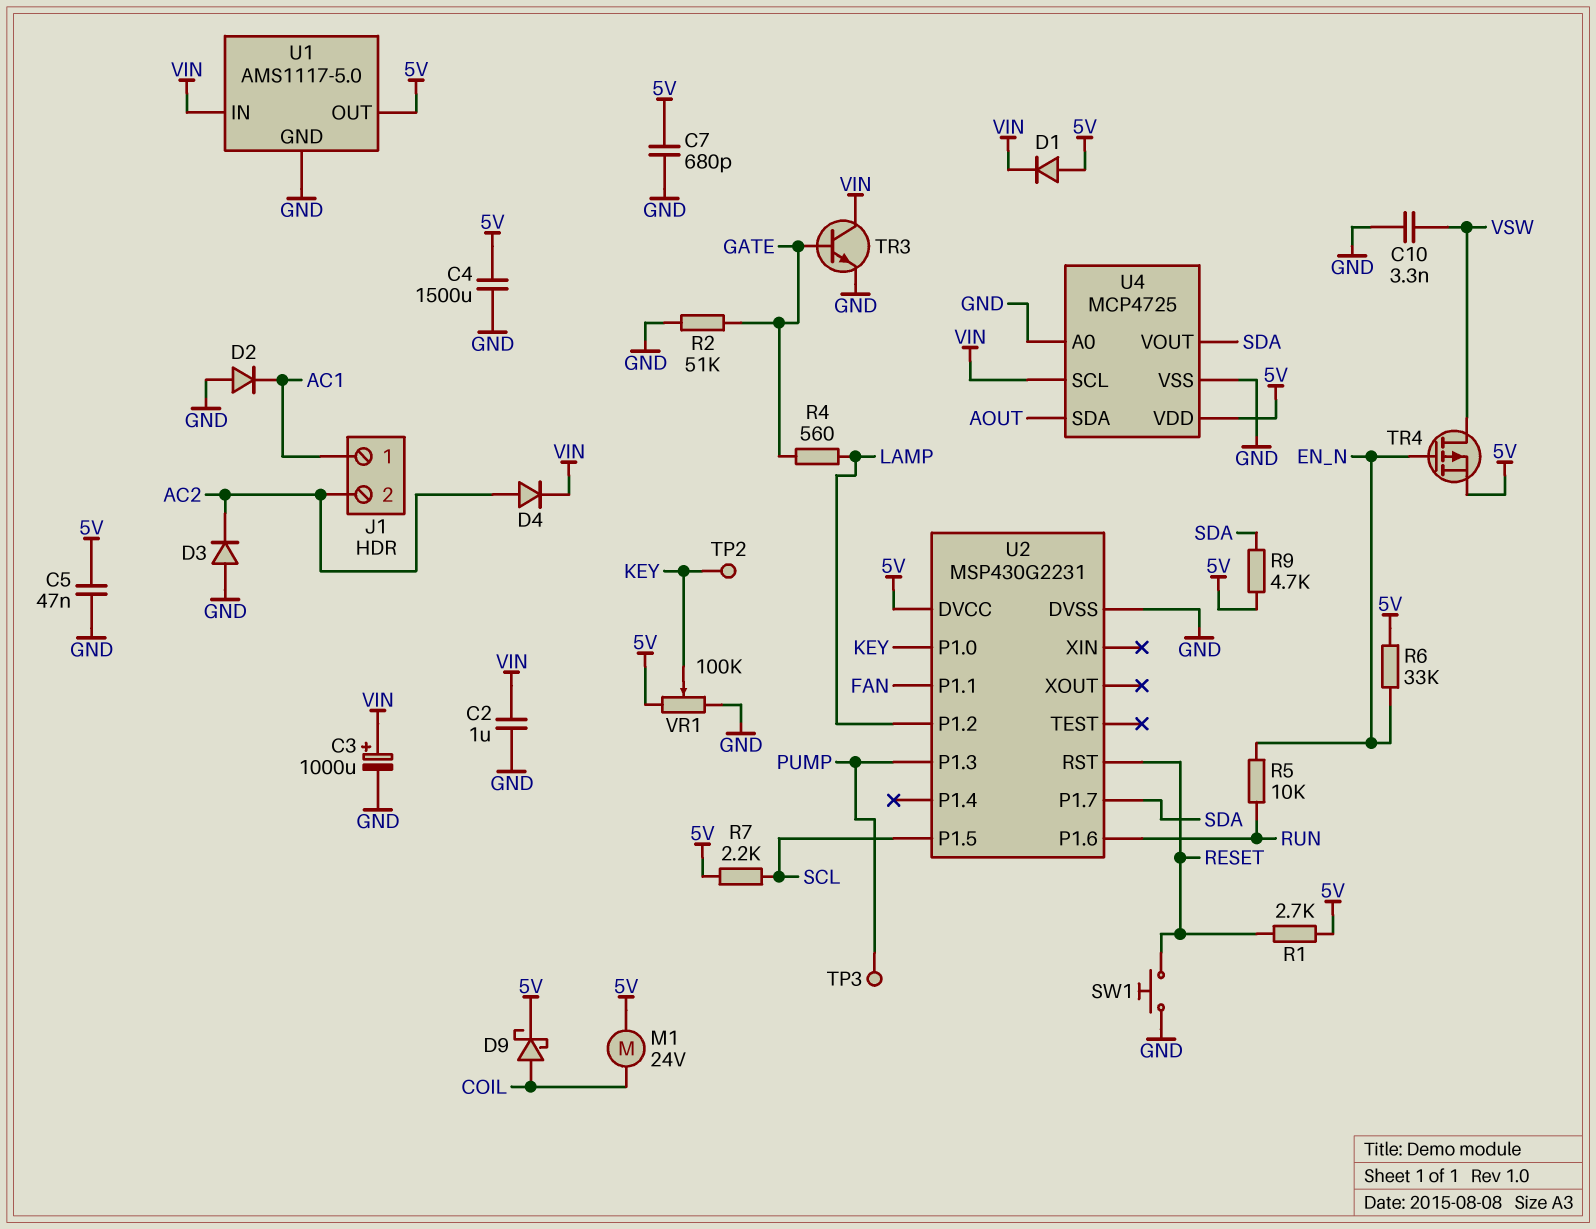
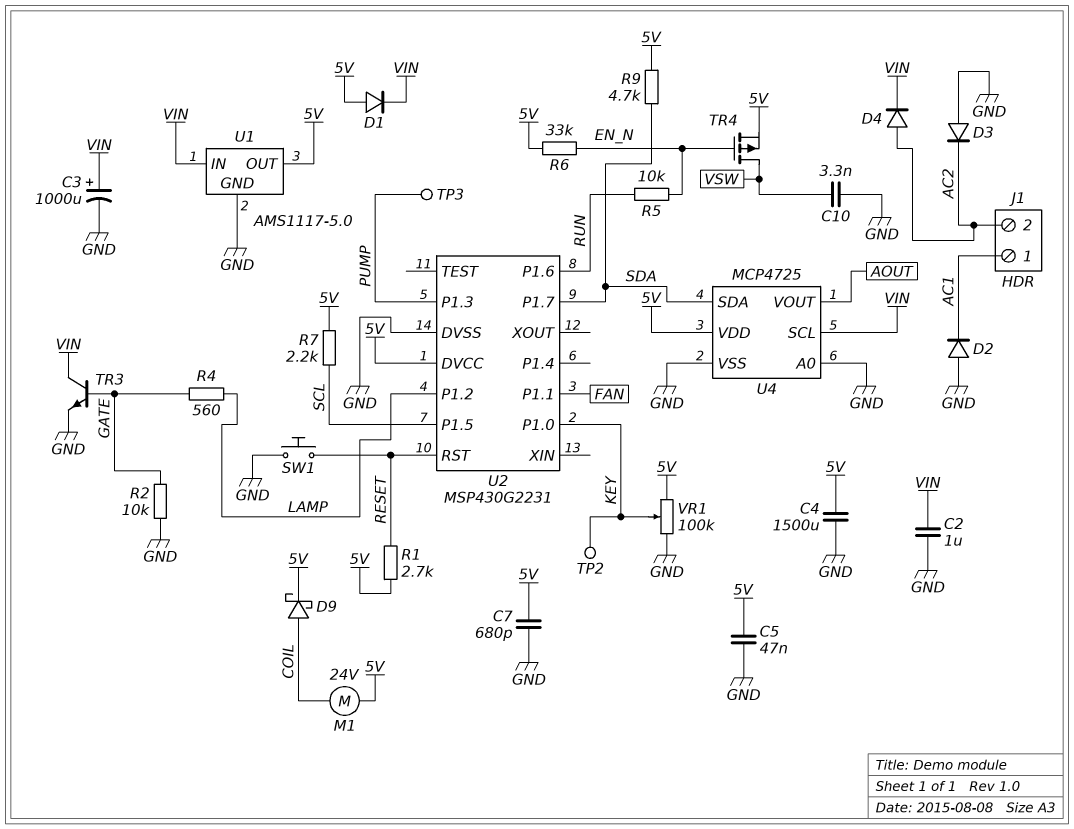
R2: 51k (GATE, GND) -> 10k (GATE, GND)
U4 pin SDA: AOUT -> SDA
U4 pin VOUT: SDA -> AOUT

